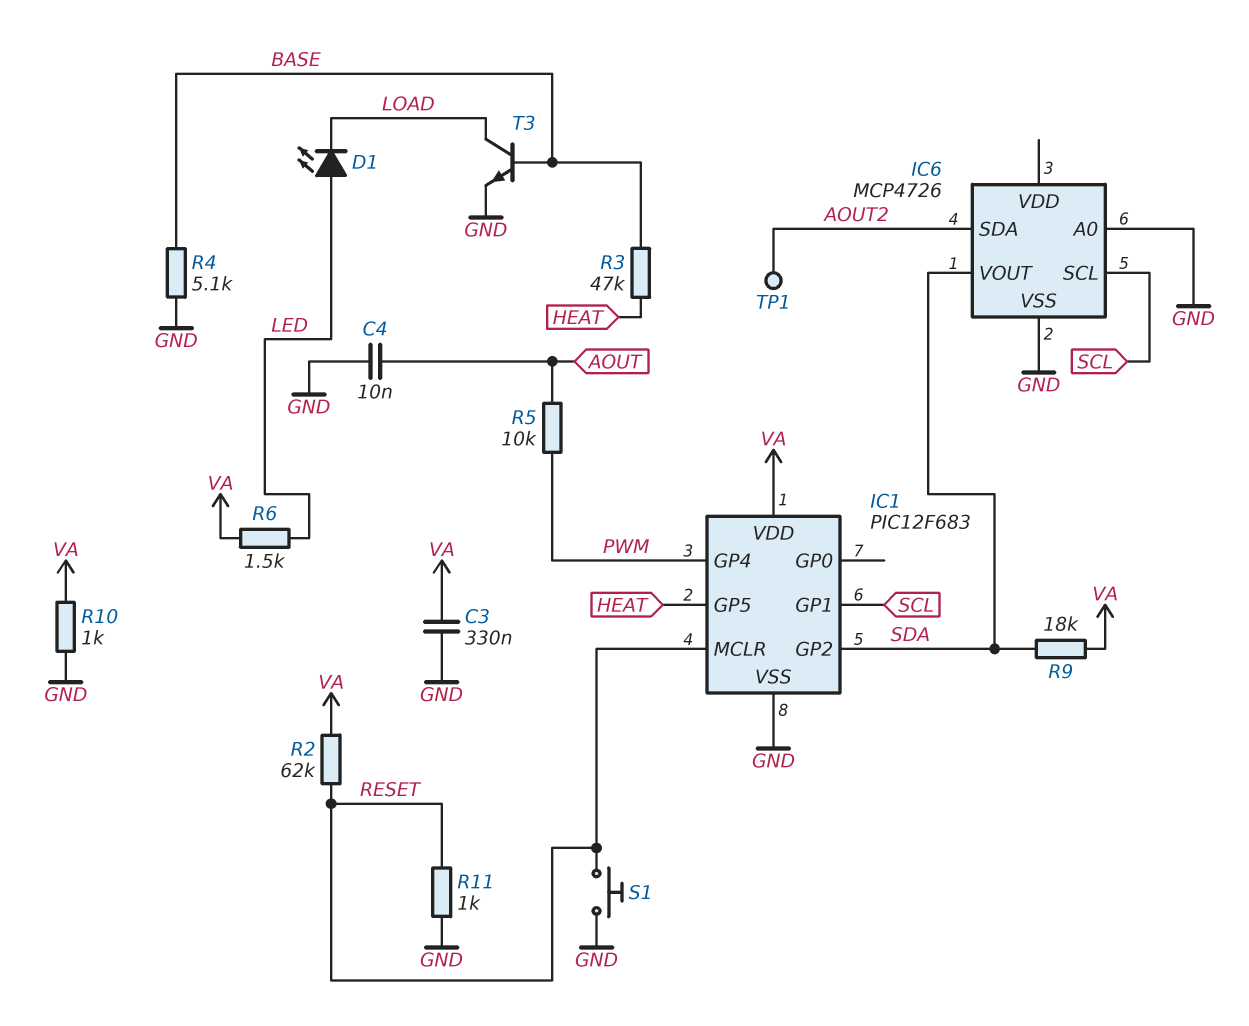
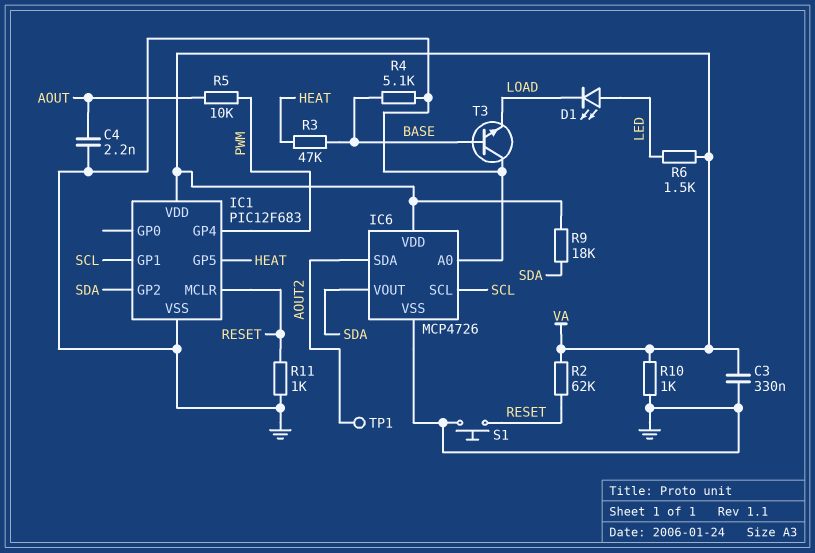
C4: 10nF (AOUT, GND) -> 2.2nF (AOUT, GND)
IC6 pin VDD: none -> VA
T3: NPN (B BASE, C LOAD, E GND) -> NPN (B BASE, C GND, E LOAD)

